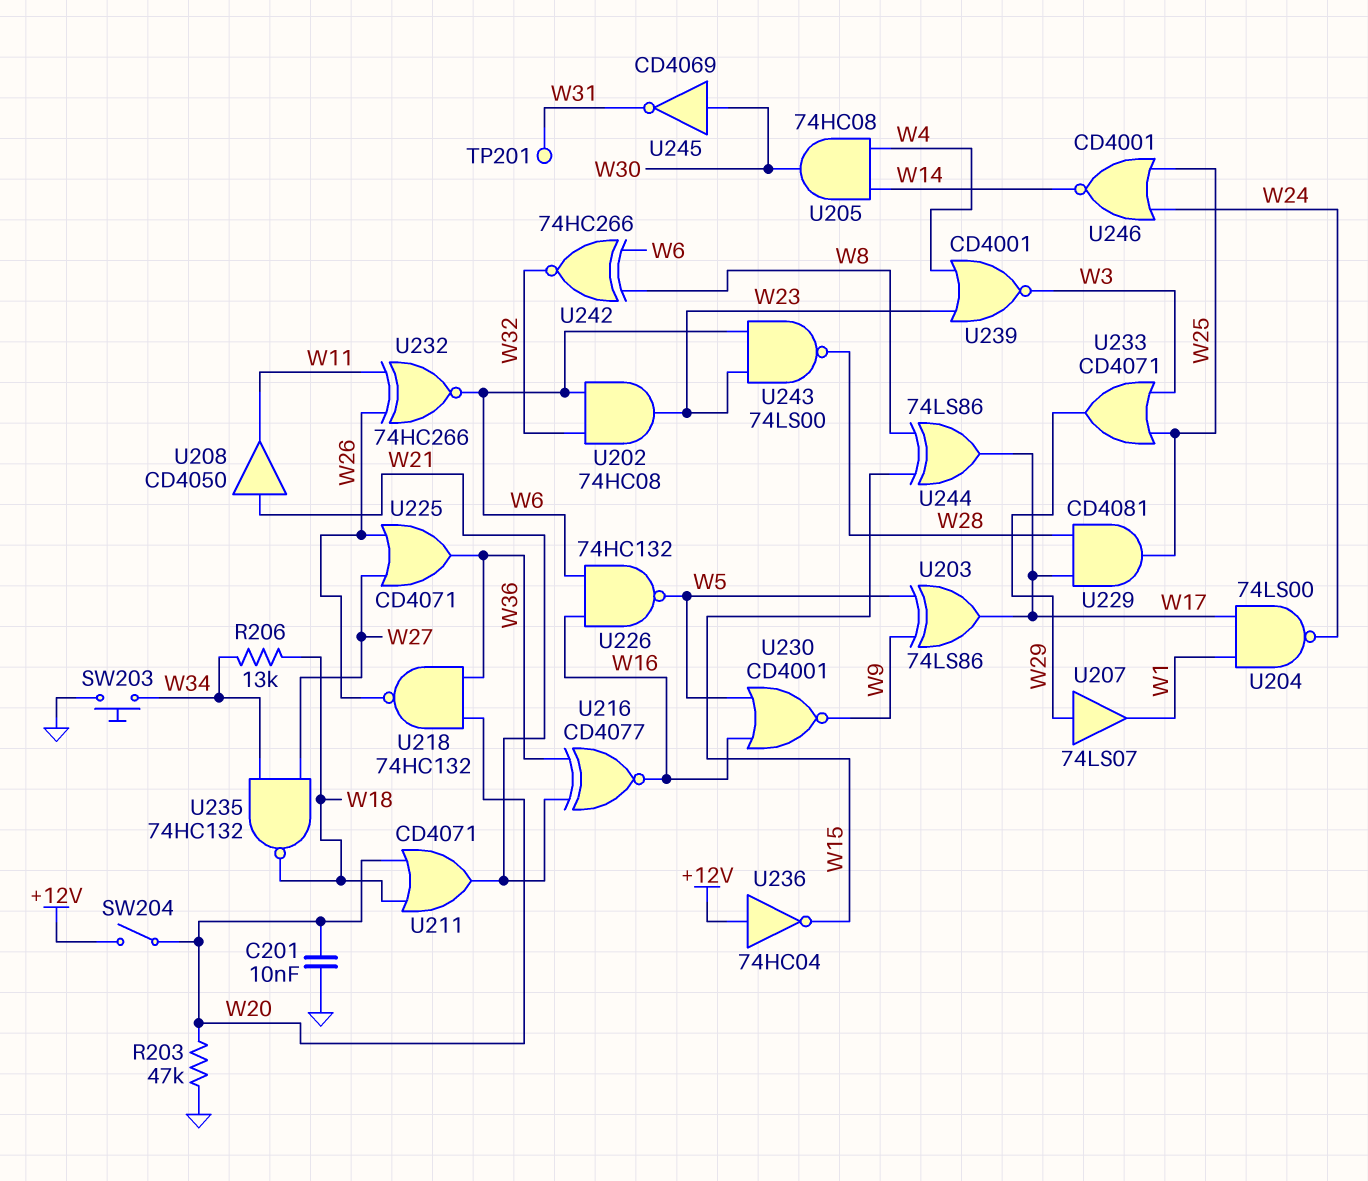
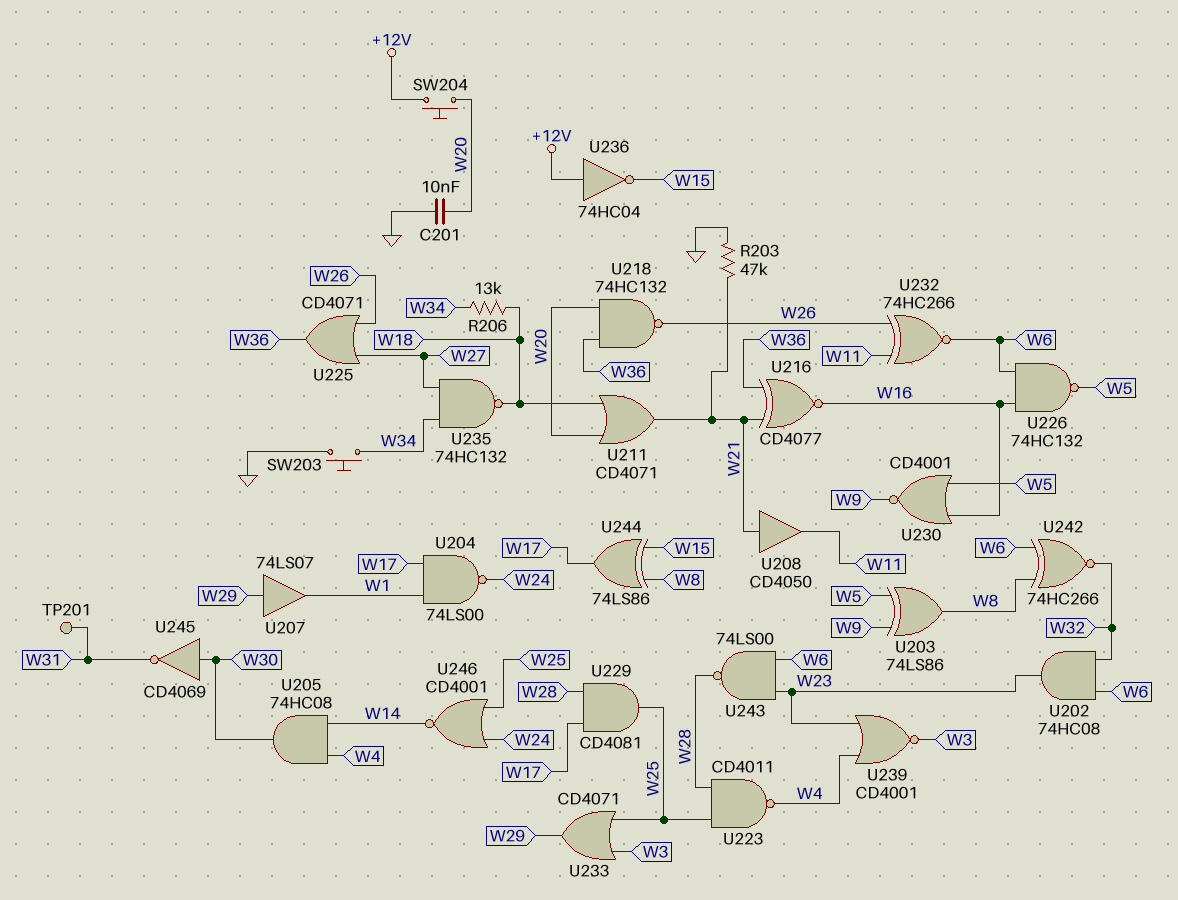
R203: 47k (GND, W20) -> 47k (GND, W21)
SW204: switch (+12V, W20) -> button (+12V, W20)
U203: XOR 74LS86 (in W5, in W9, out W17) -> XOR 74LS86 (in W5, in W9, out W8)
U223: none -> NAND CD4011 (in W25, in W28, out W4)

